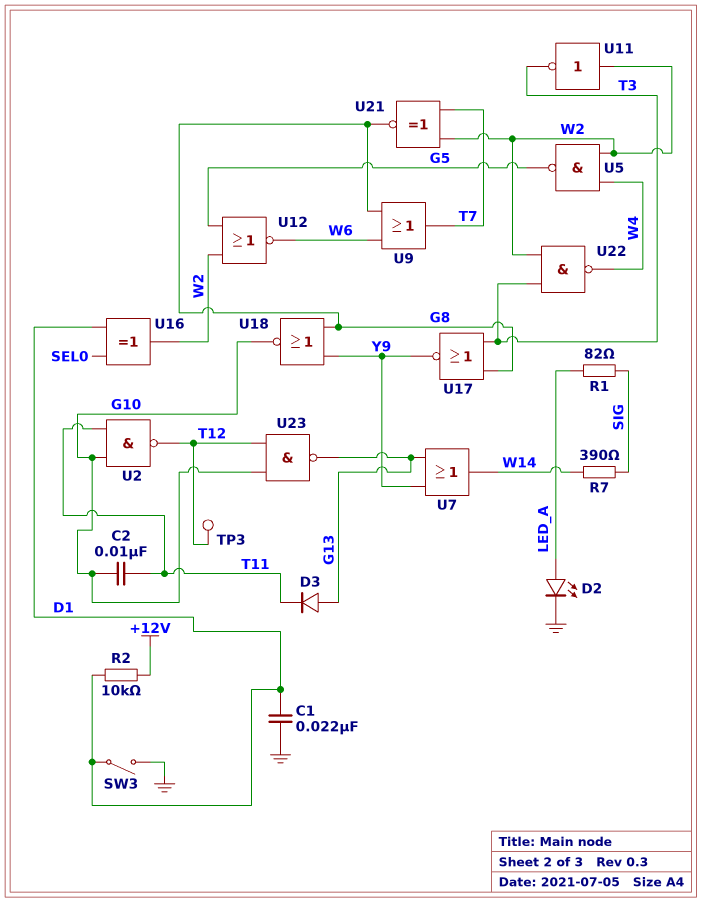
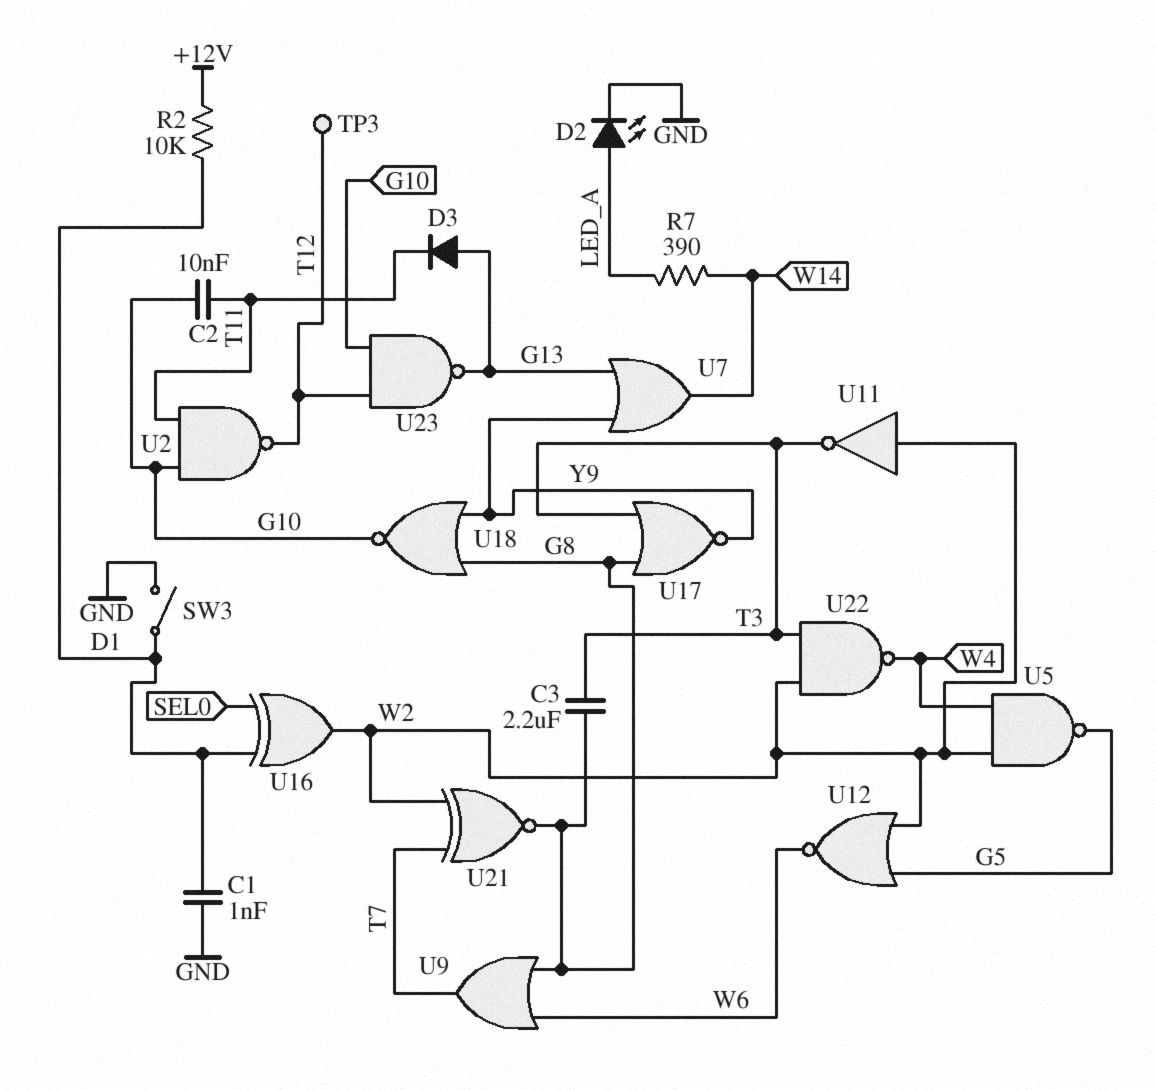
C1: 22nF (D1, GND) -> 1nF (D1, GND)
C3: none -> 2.2uF (G8, T3)
R1: 82 (LED_A, SIG) -> none
R7: 390 (SIG, W14) -> 390 (LED_A, W14)

